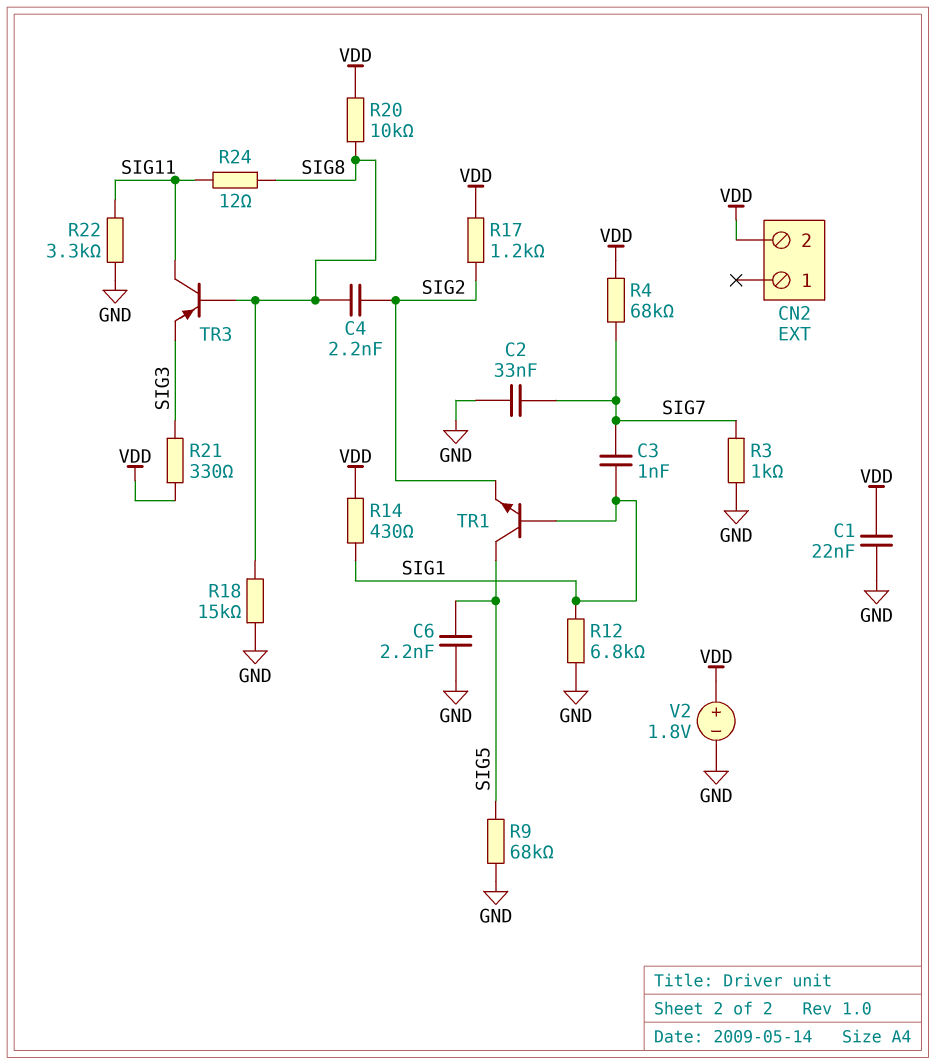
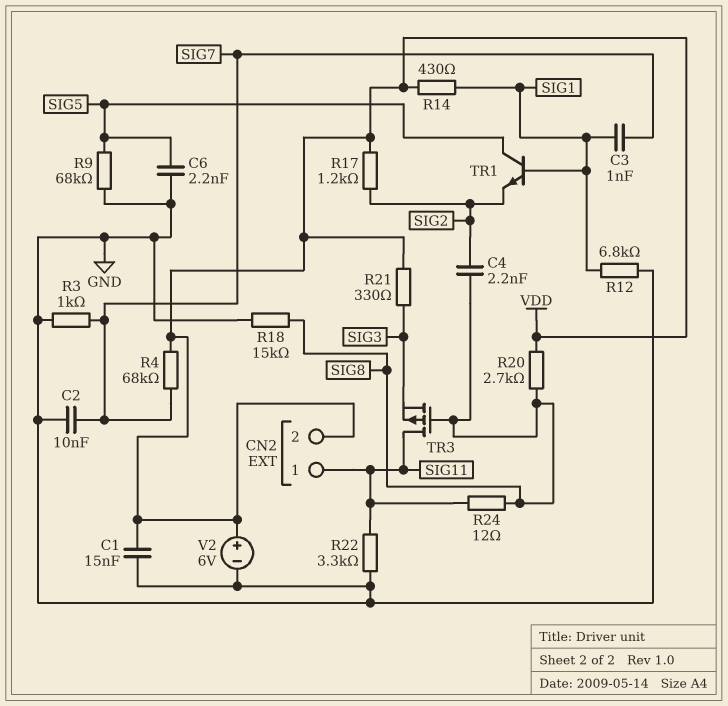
C1: 22nF (GND, VDD) -> 15nF (GND, VDD)
C2: 33nF (GND, SIG7) -> 10nF (GND, SIG7)
CN2 pin 1: none -> SIG11
R20: 10k (SIG8, VDD) -> 2.7k (SIG8, VDD)
TR3: PNP (B SIG8, C SIG11, E SIG3) -> PMOS (G SIG8, D SIG11, S SIG3)
V2: 1.8V (plus VDD, minus GND) -> 6V (plus VDD, minus GND)

